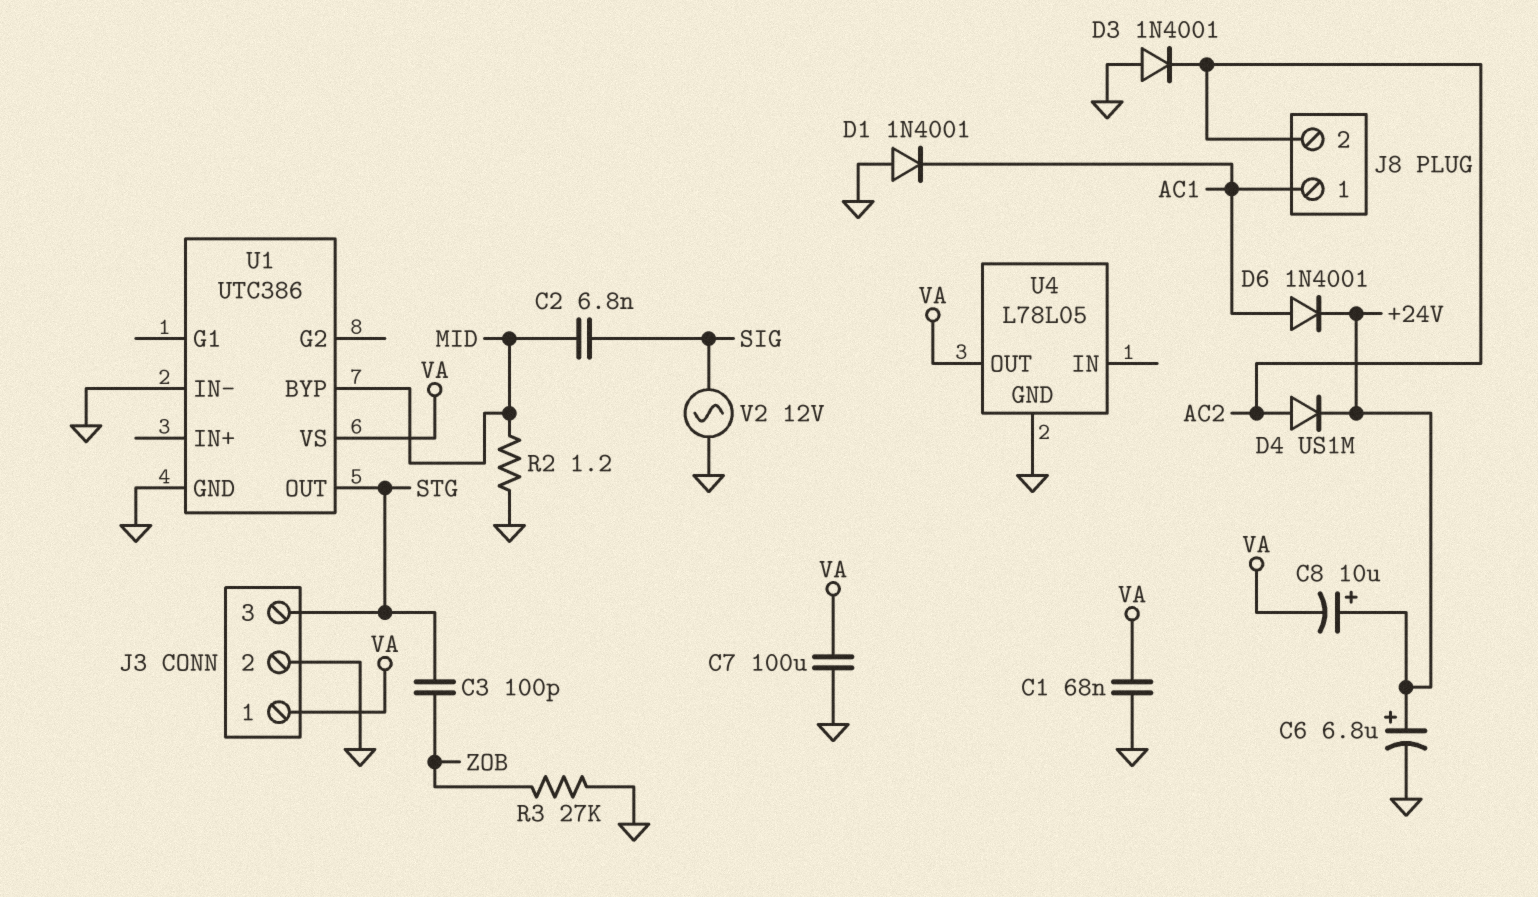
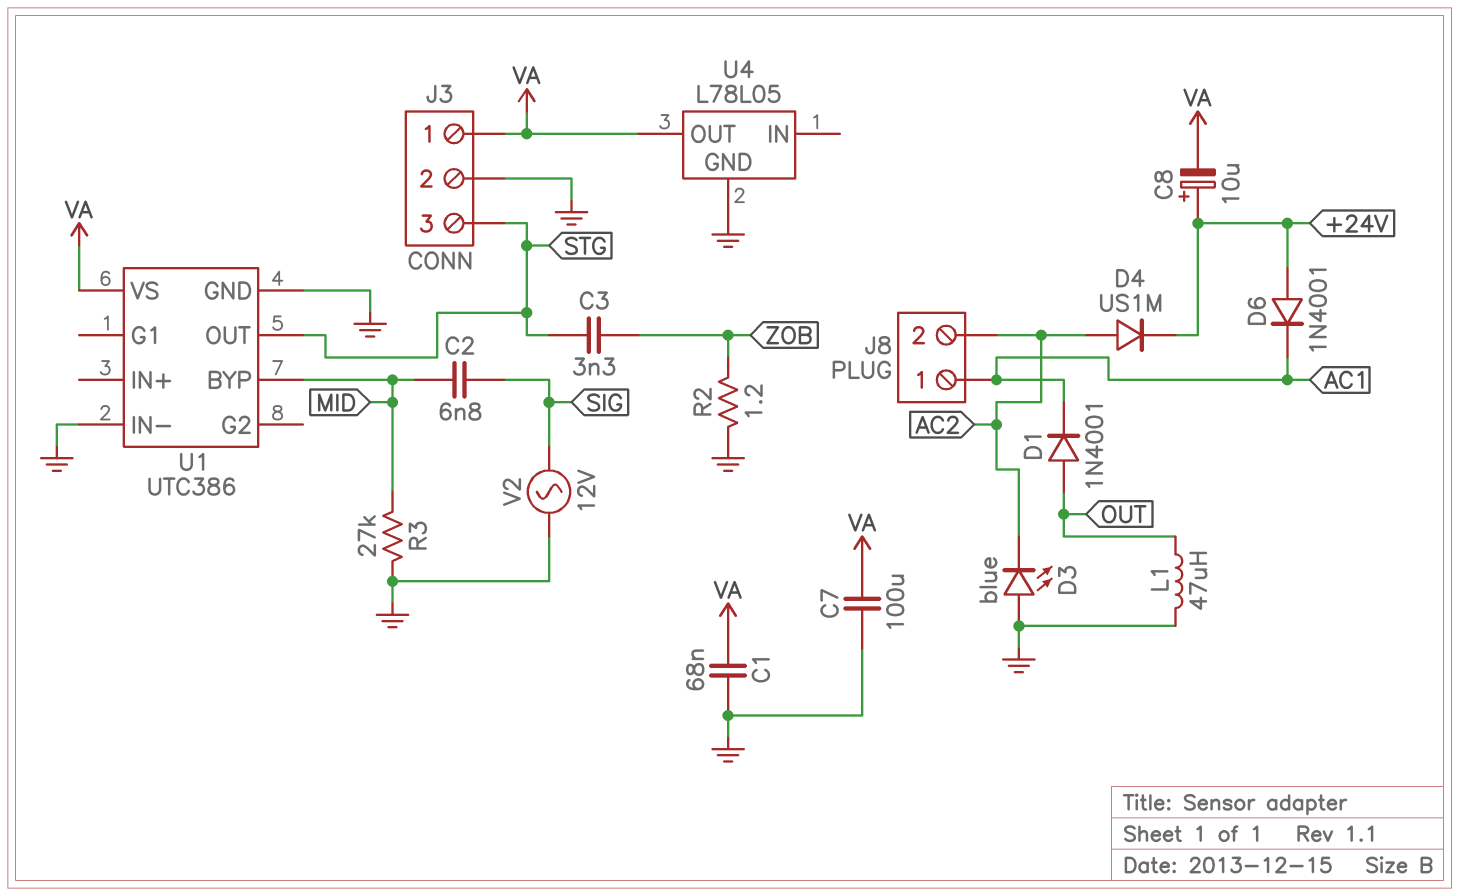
C3: 100pF (STG, ZOB) -> 3.3nF (STG, ZOB)
C6: 6.8uF (plus +24V, minus GND) -> none
D1: diode 1N4001 (A GND, K AC1) -> diode 1N4001 (A OUT, K AC1)
D3: diode 1N4001 (A GND, K AC2) -> LED blue (A GND, K AC2)
D6: diode 1N4001 (A AC1, K +24V) -> diode 1N4001 (A +24V, K AC1)
L1: none -> 47uH (GND, OUT)
R2: 1.2 (GND, MID) -> 1.2 (GND, ZOB)
R3: 27k (GND, ZOB) -> 27k (GND, MID)

